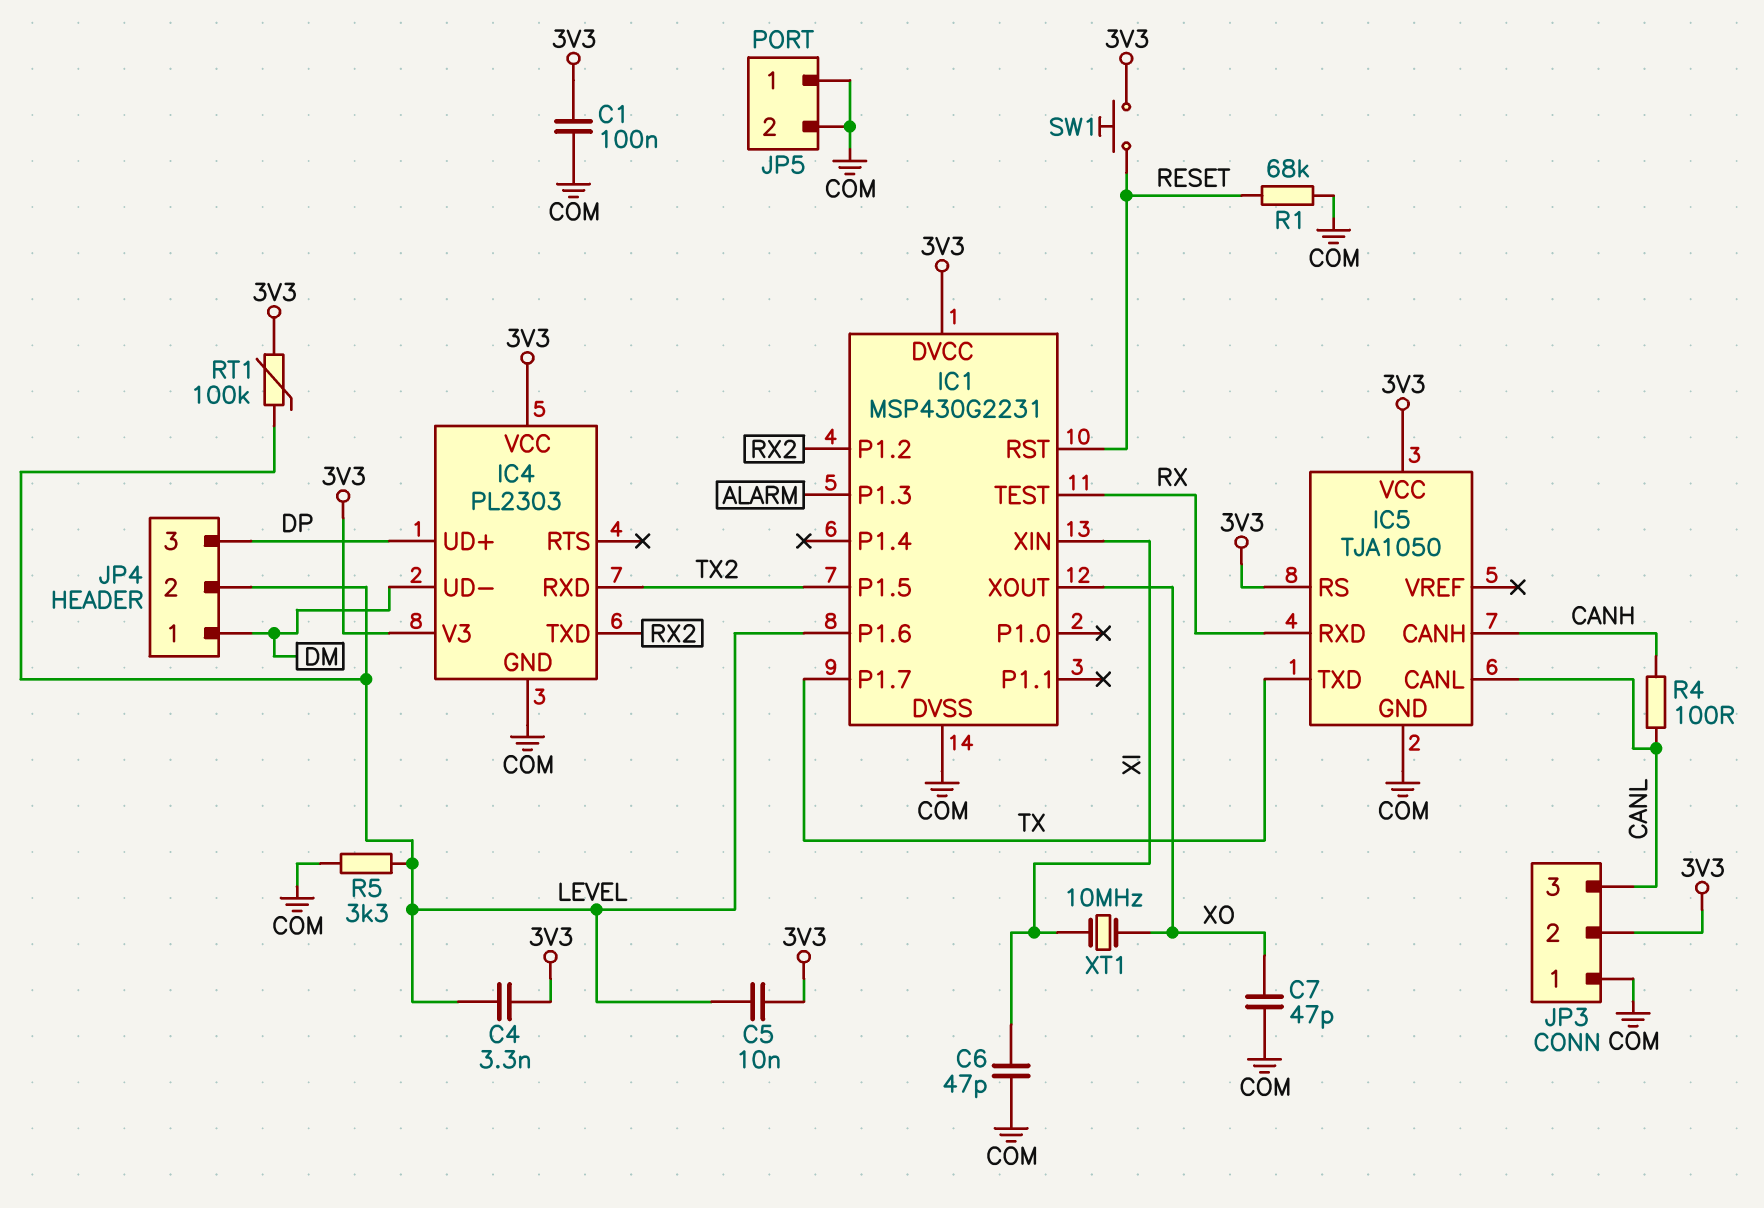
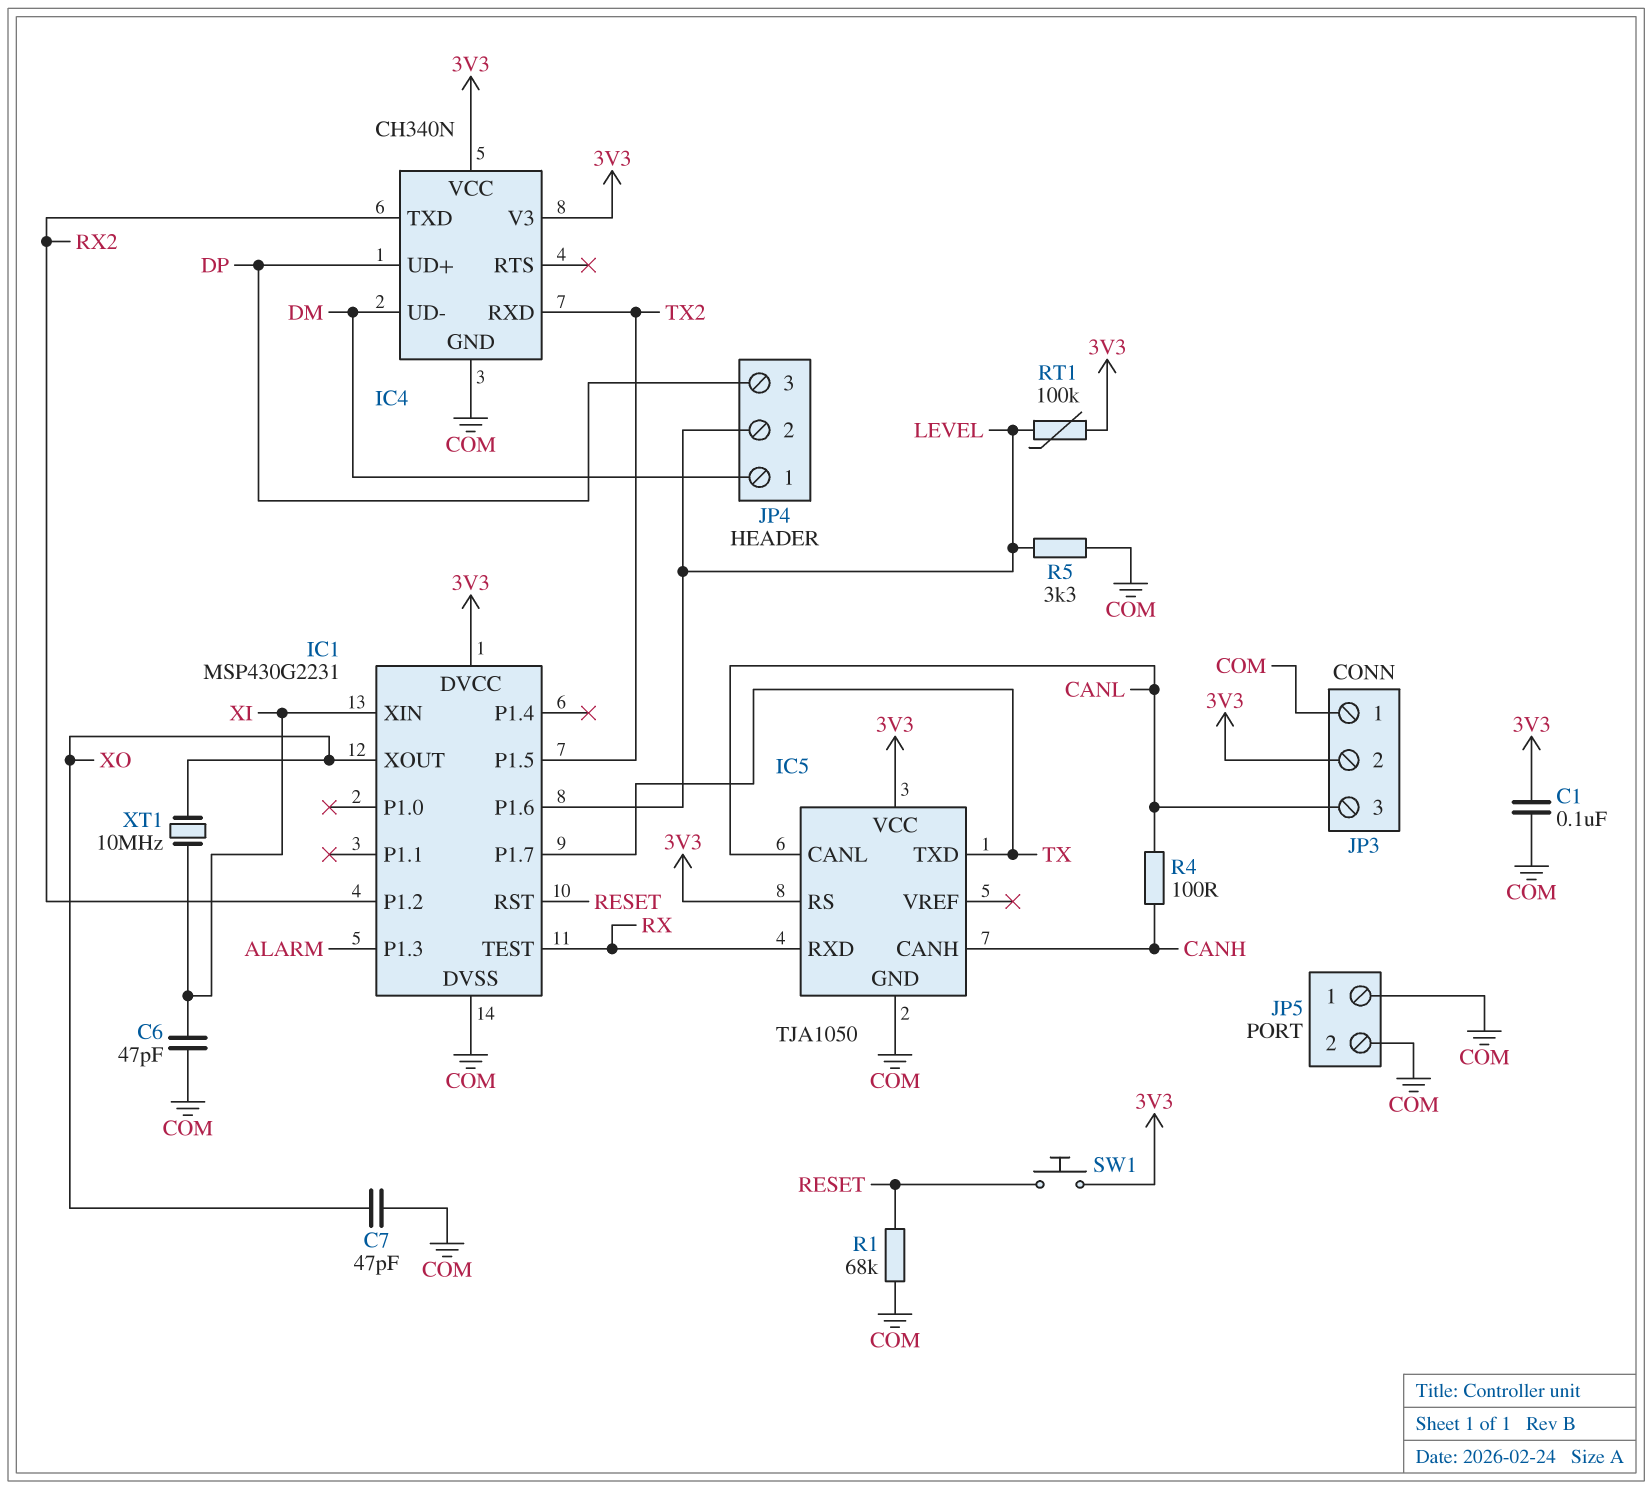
C4: 3.3nF (3V3, LEVEL) -> none
C5: 10nF (3V3, LEVEL) -> none
IC4: PL2303 -> CH340N

